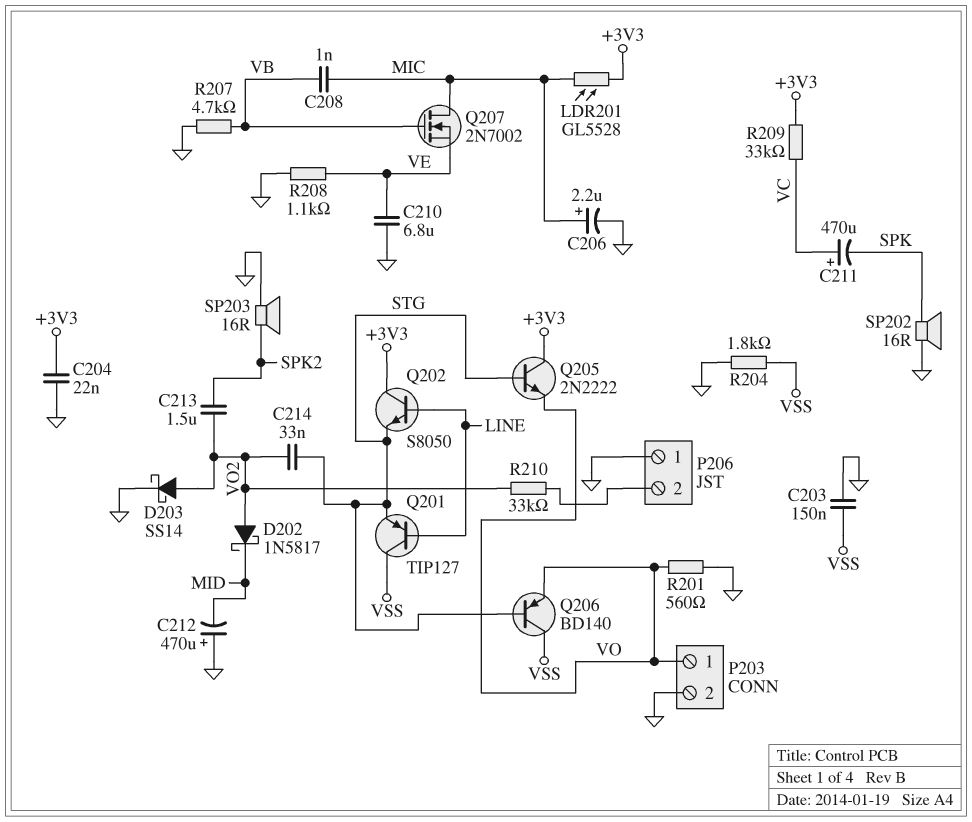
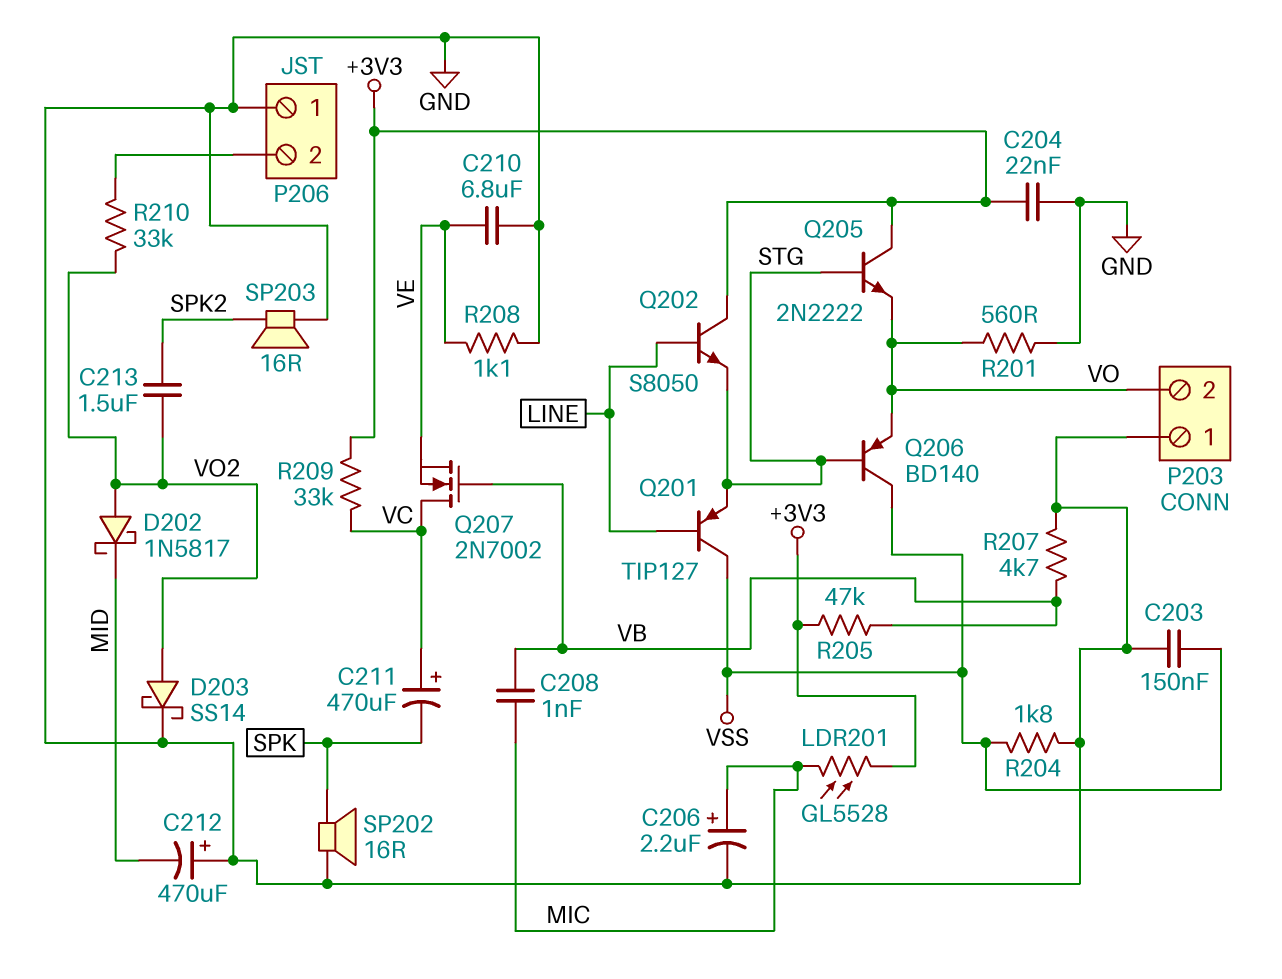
C214: 33nF (STG, VO2) -> none
P203 pin 1: VO -> GND
P203 pin 2: GND -> VO
Q207: NMOS 2N7002 (G VB, D MIC, S VE) -> NMOS 2N7002 (G VB, D VC, S VE)
R205: none -> 47k (+3V3, VB)

